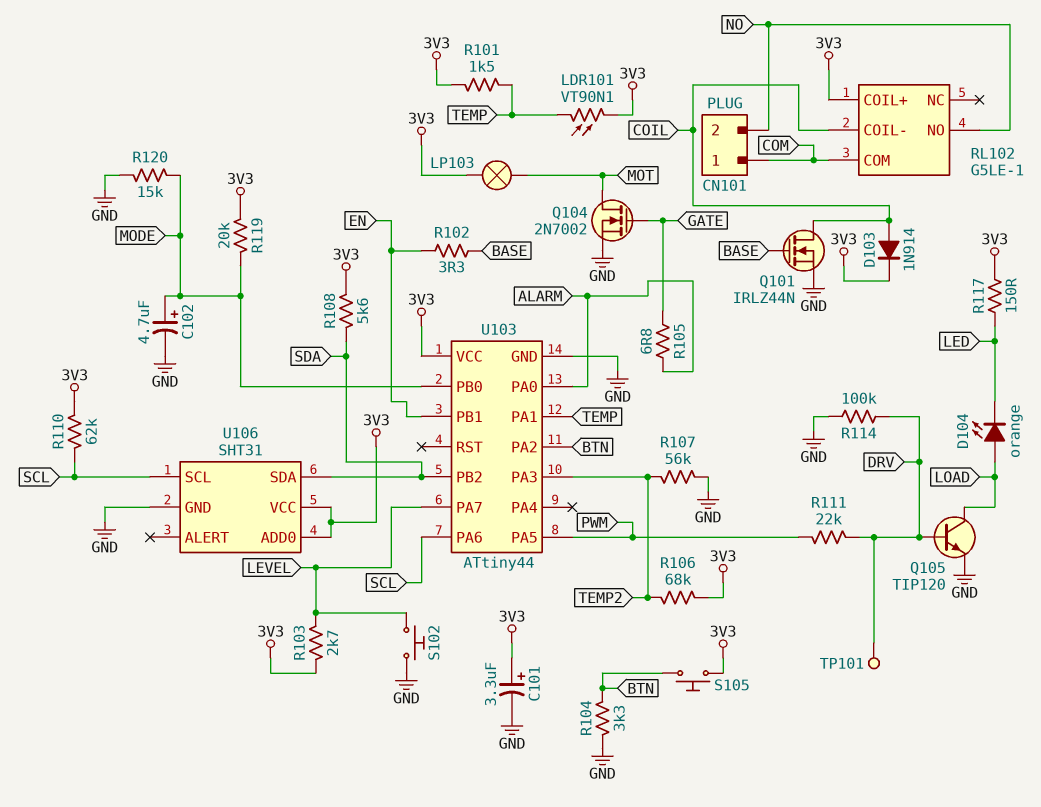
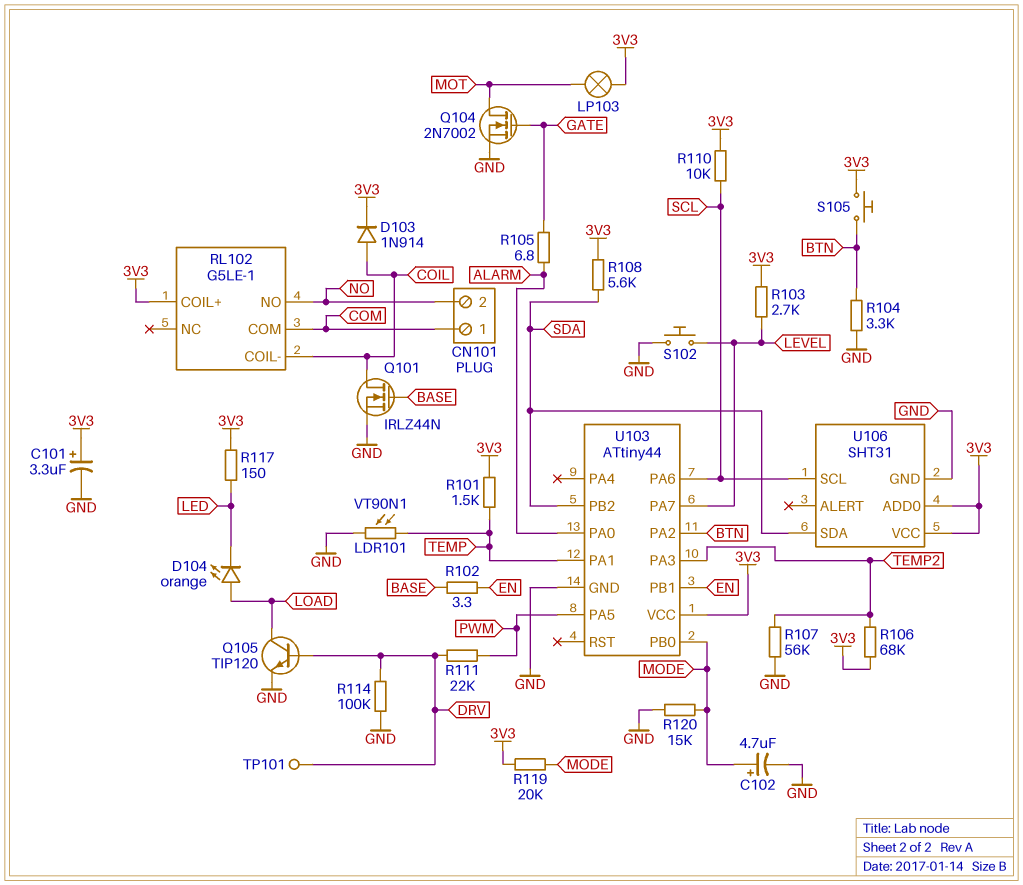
LDR101: VT90N1 (3V3, TEMP) -> VT90N1 (GND, TEMP)
R110: 62k (3V3, SCL) -> 10k (3V3, SCL)

